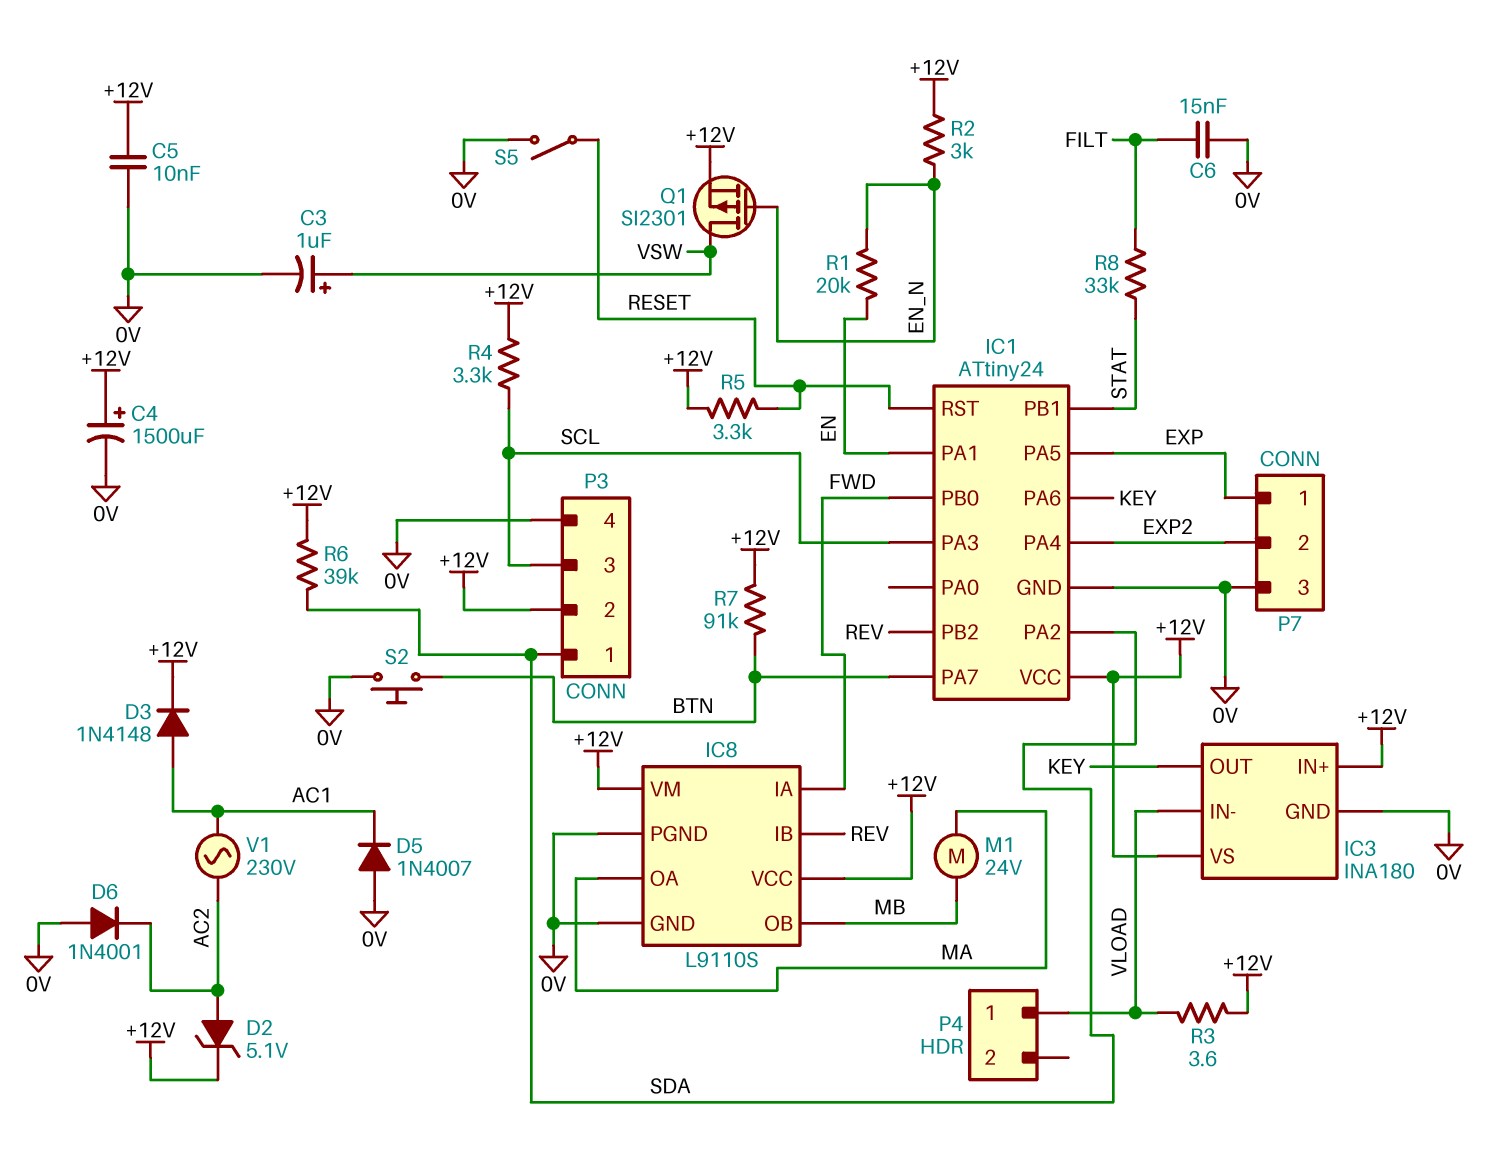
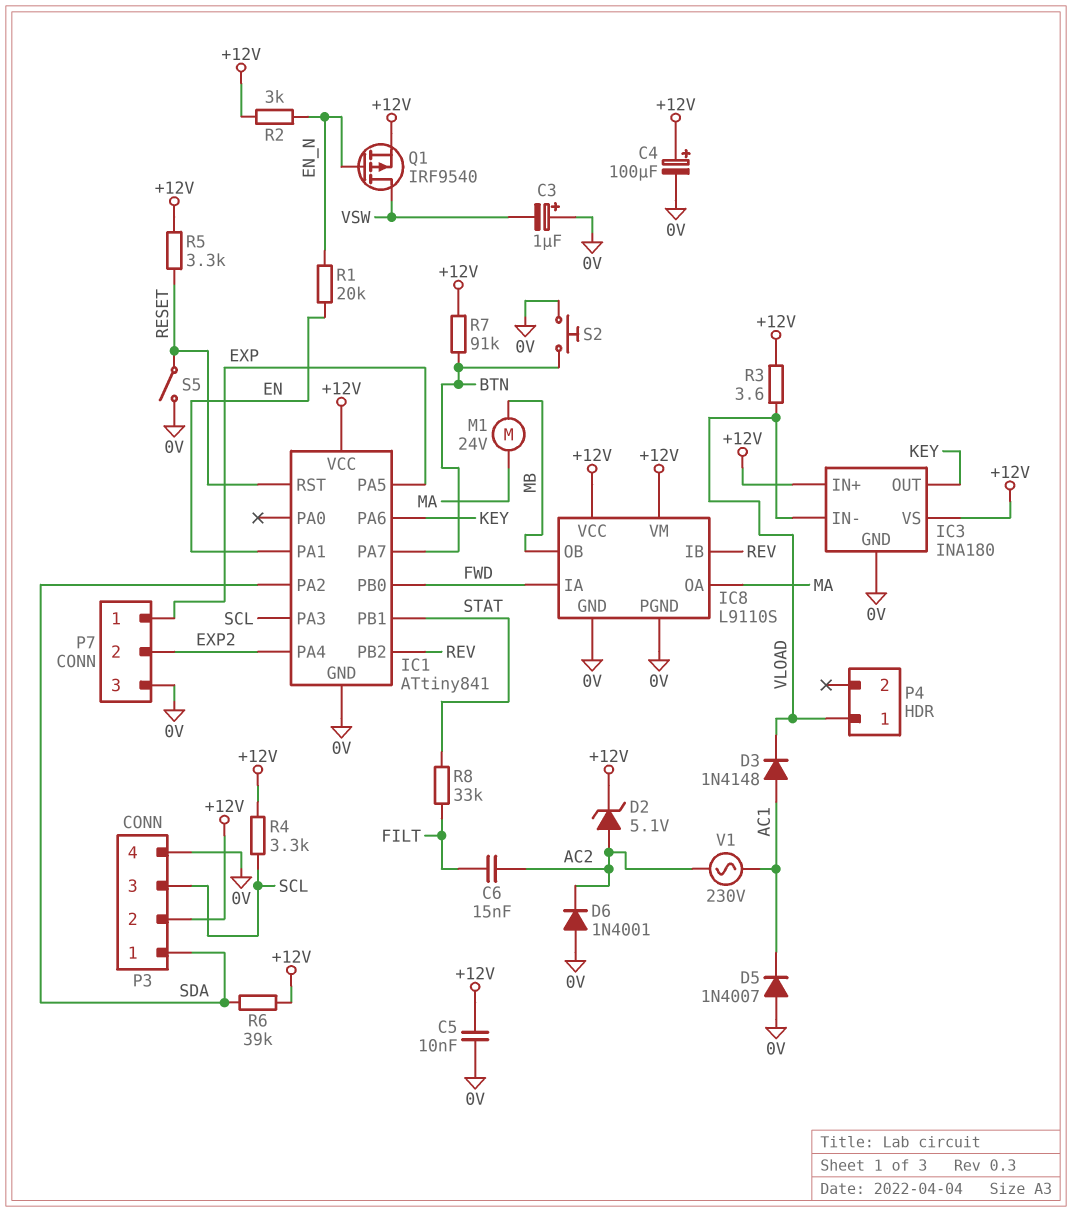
C3: 1uF (plus VSW, minus 0V) -> 1uF (plus 0V, minus VSW)
C4: 1500uF (plus +12V, minus 0V) -> 100uF (plus +12V, minus 0V)
C6: 15nF (0V, FILT) -> 15nF (AC2, FILT)
D3: diode 1N4148 (A AC1, K +12V) -> diode 1N4148 (A AC1, K VLOAD)
IC1: ATtiny24 -> ATtiny841
Q1: PMOS SI2301 (G EN_N, D VSW, S +12V) -> PMOS IRF9540 (G EN_N, D VSW, S +12V)

